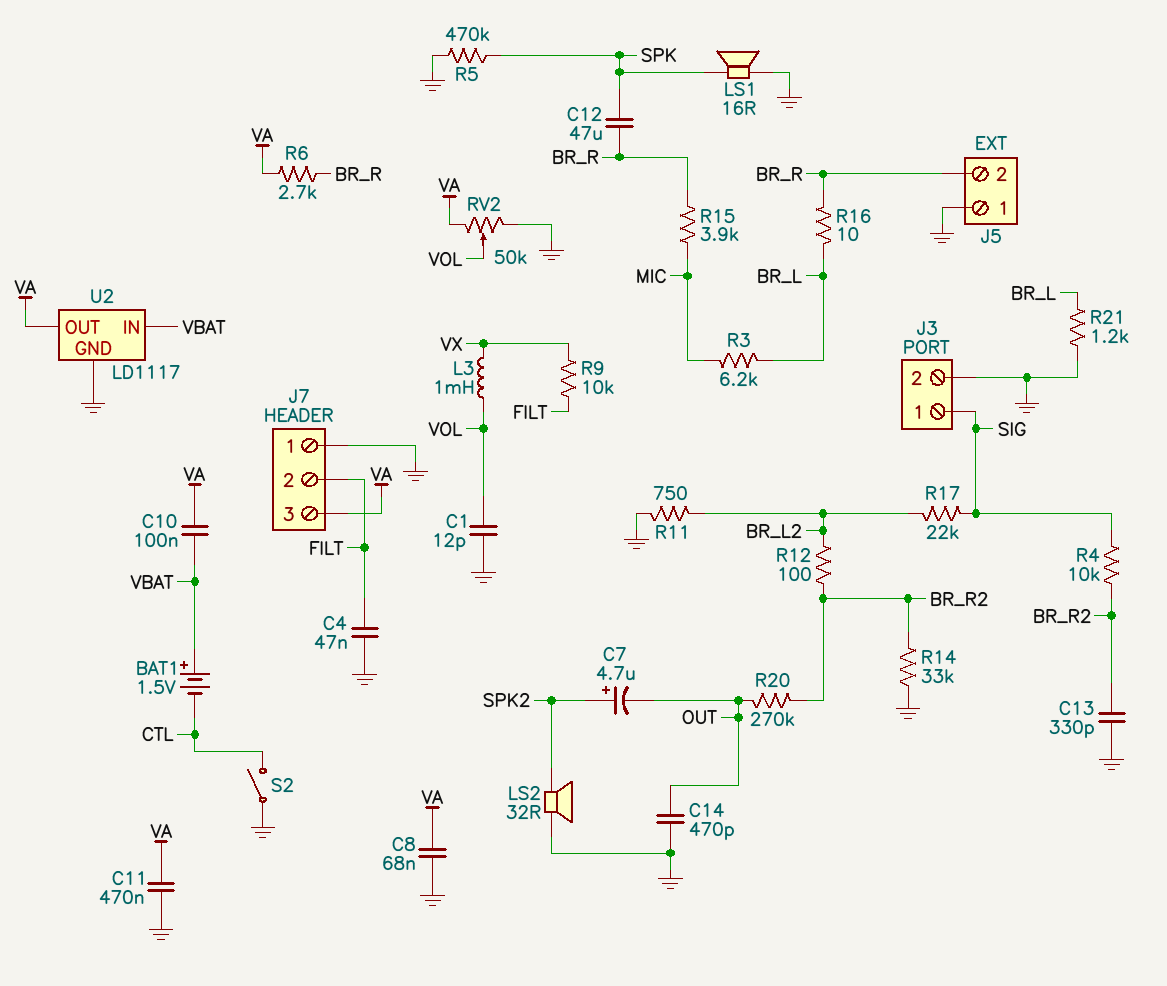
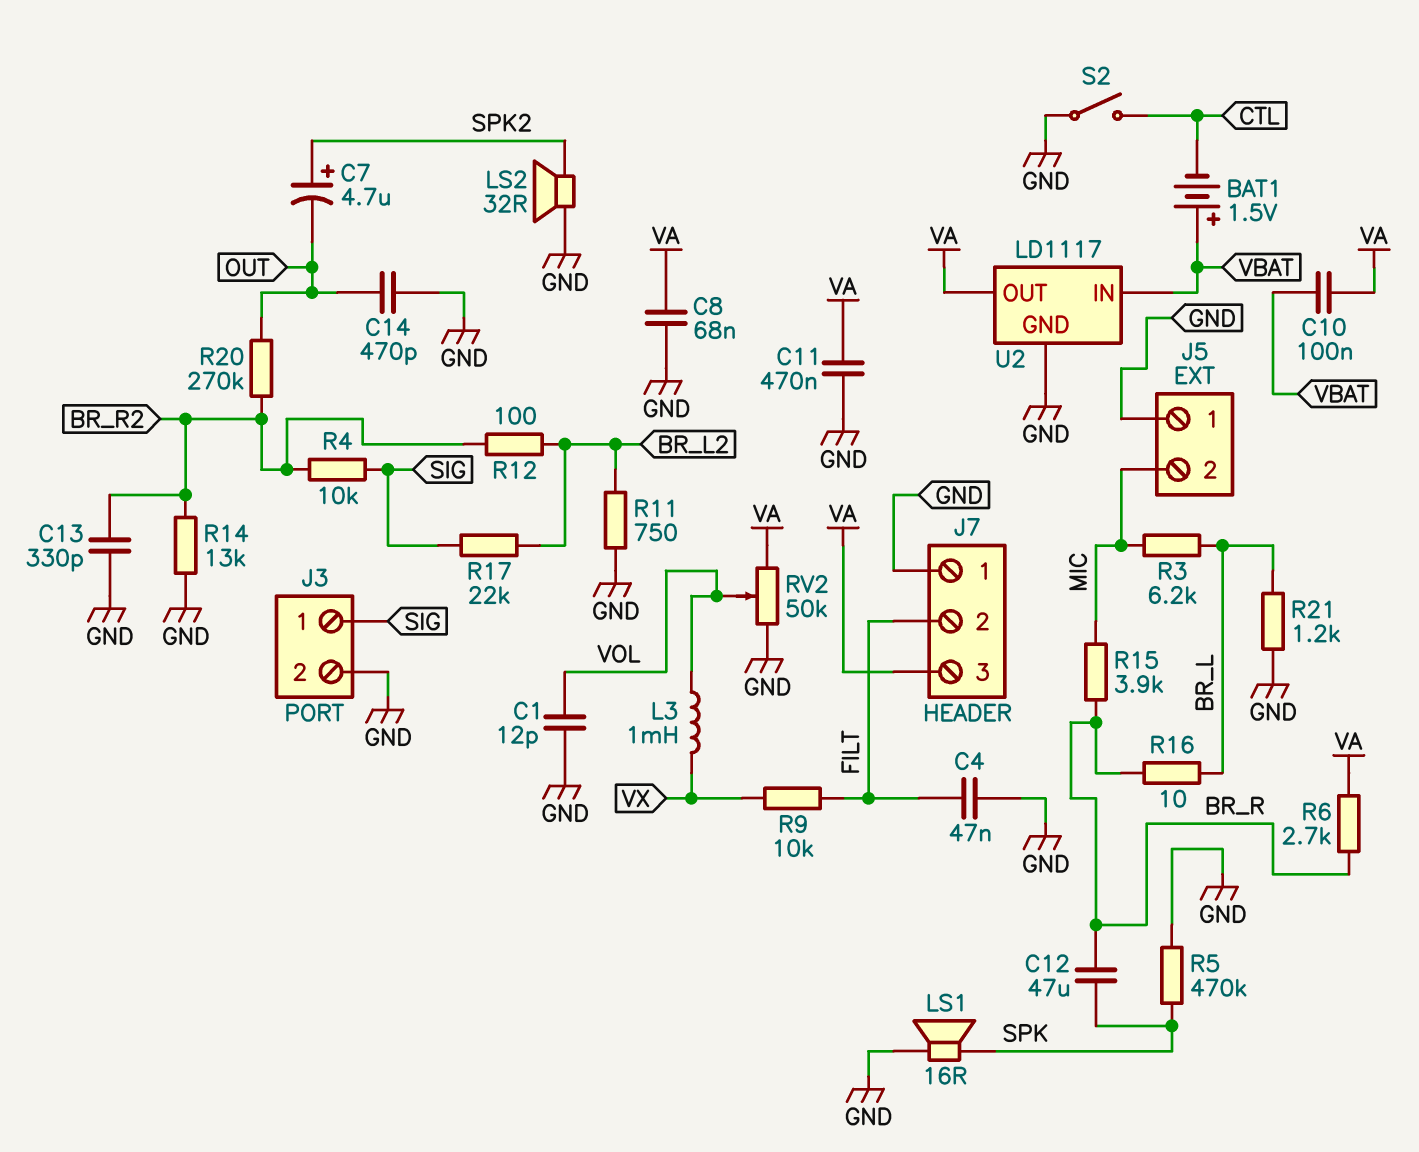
J5 pin 2: BR_R -> MIC
R14: 33k (BR_R2, GND) -> 13k (BR_R2, GND)

